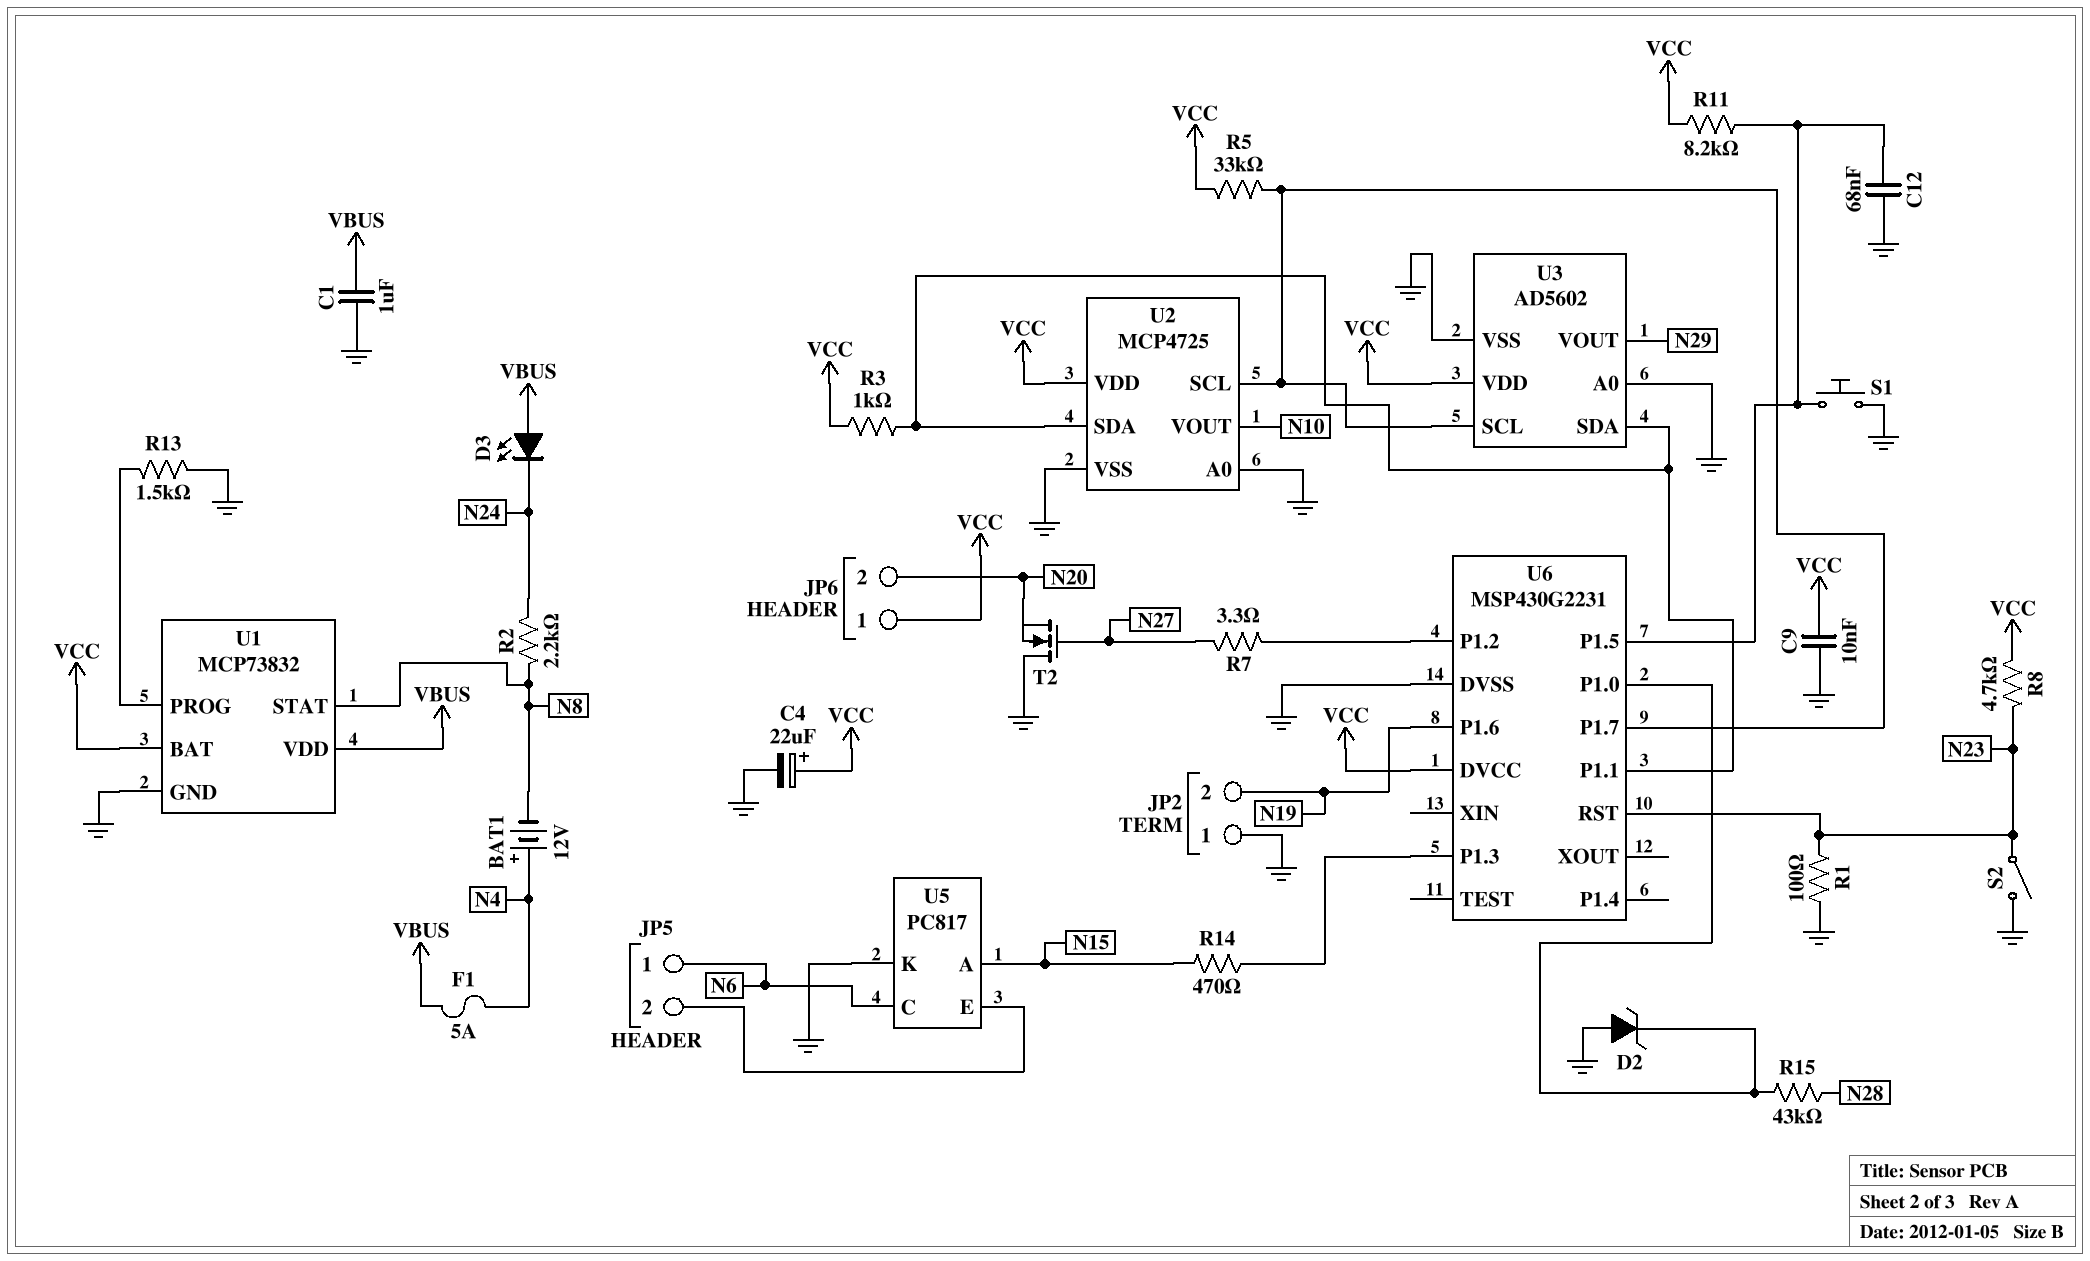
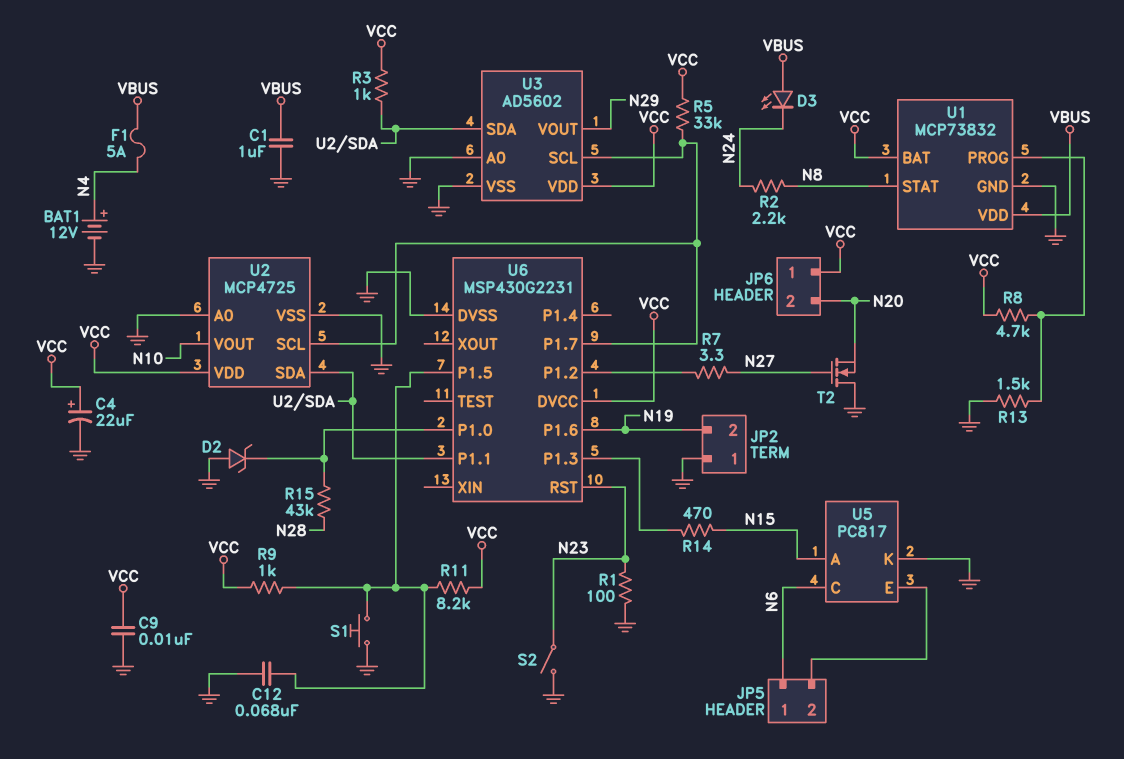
BAT1: 12V (plus N4, minus N8) -> 12V (plus N4, minus GND)
R8: 4.7k (N23, VCC) -> 4.7k (U1/PROG, VCC)
R9: none -> 1k (U6/P1.5, VCC)

